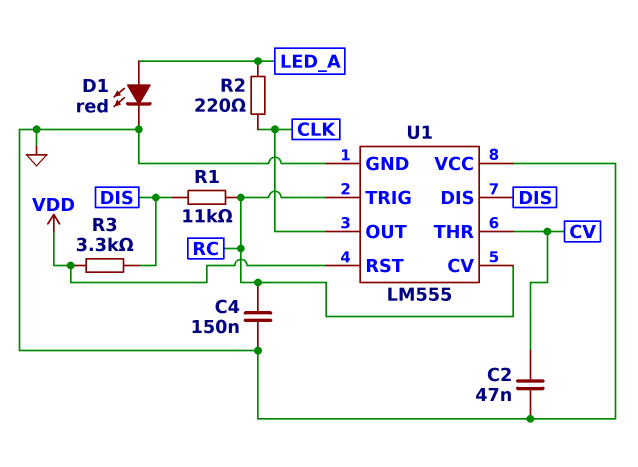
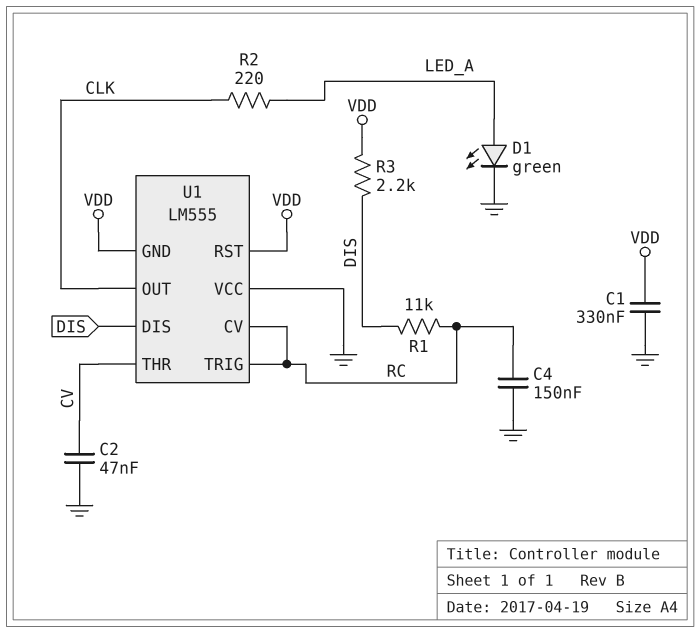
C1: none -> 330nF (GND, VDD)
D1: LED red (A LED_A, K GND) -> LED green (A LED_A, K GND)
R3: 3.3k (DIS, VDD) -> 2.2k (DIS, VDD)
U1 pin GND: GND -> VDD

